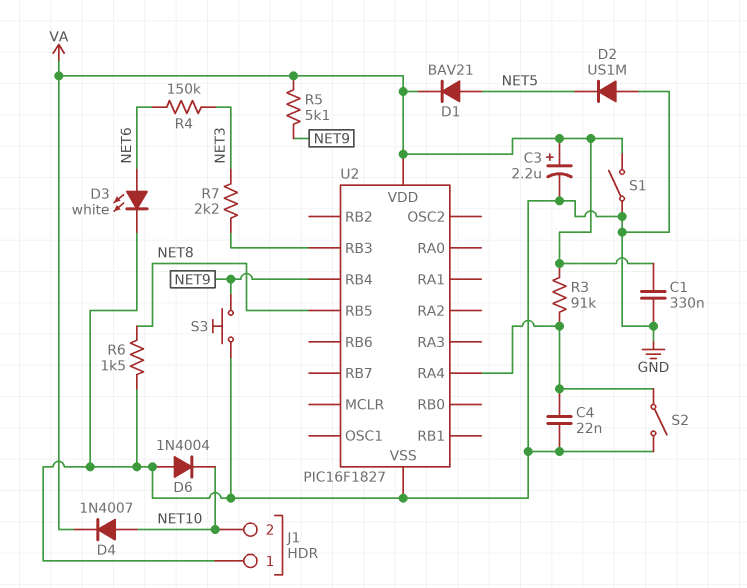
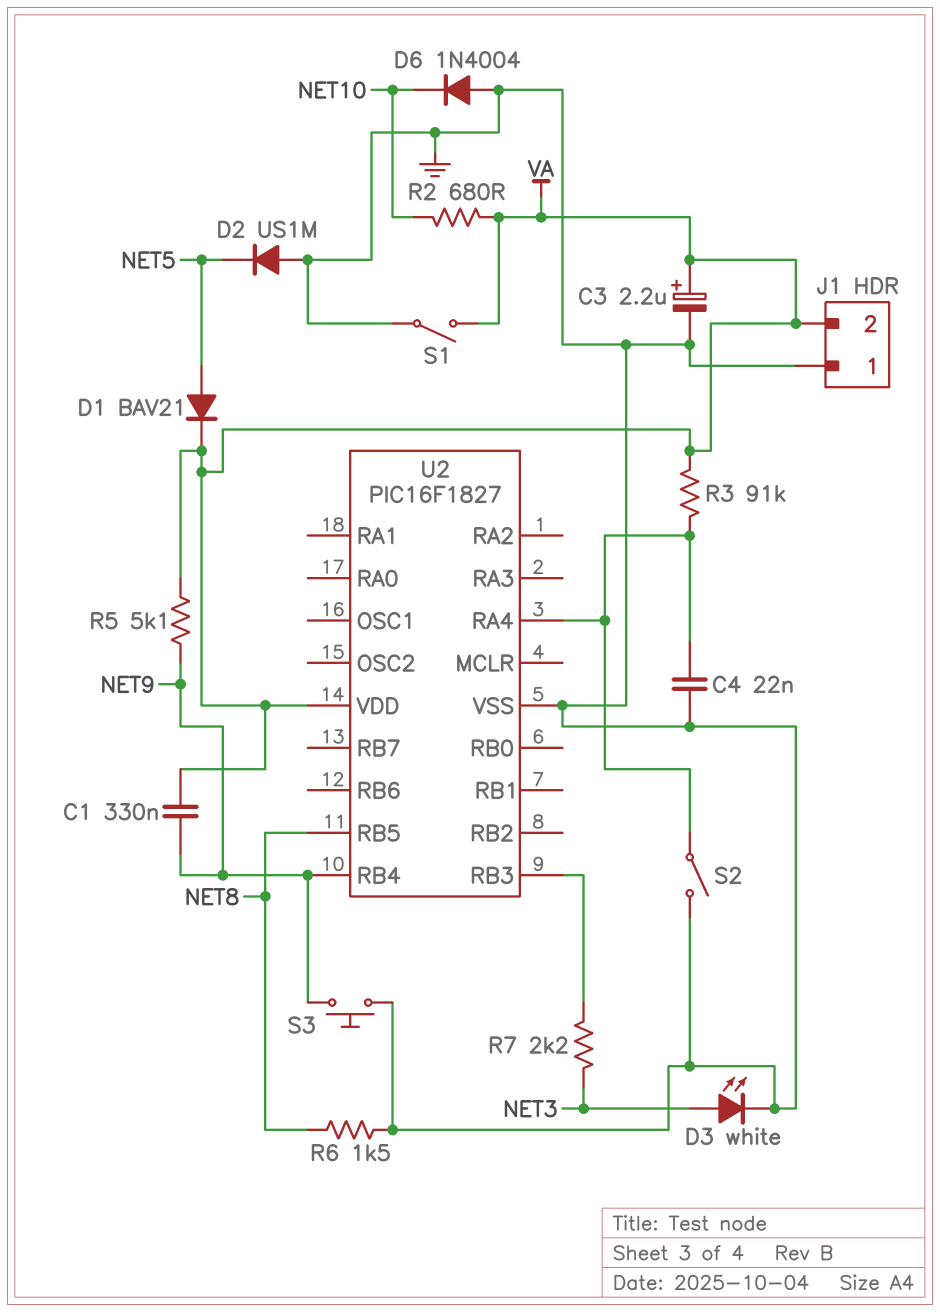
C1: 330nF (GND, VA) -> 330nF (NET9, VA)
D3: LED white (A NET6, K GND) -> LED white (A NET3, K GND)
D4: diode 1N4007 (A NET10, K VA) -> none
J1 pin 2: NET10 -> VA
R2: none -> 680 (NET10, VA)
R4: 150k (NET3, NET6) -> none

